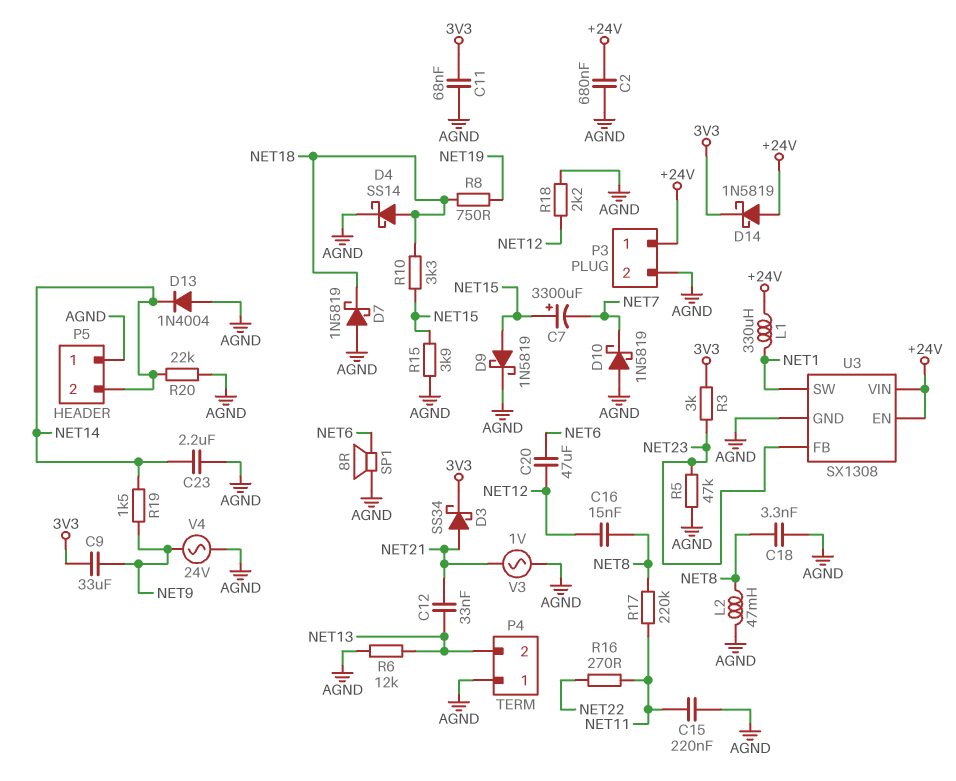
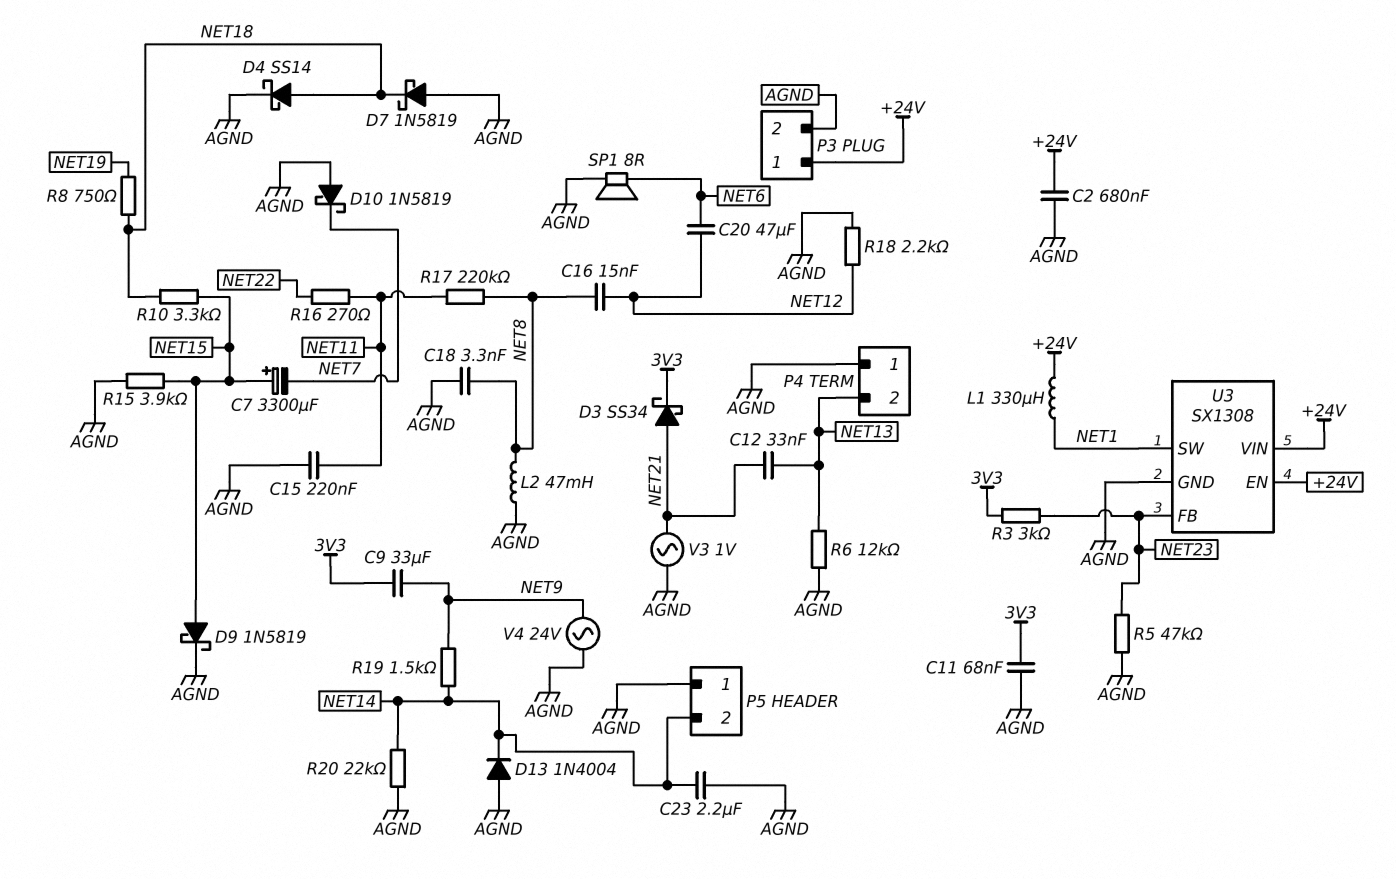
D14: schottky 1N5819 (A +24V, K 3V3) -> none

